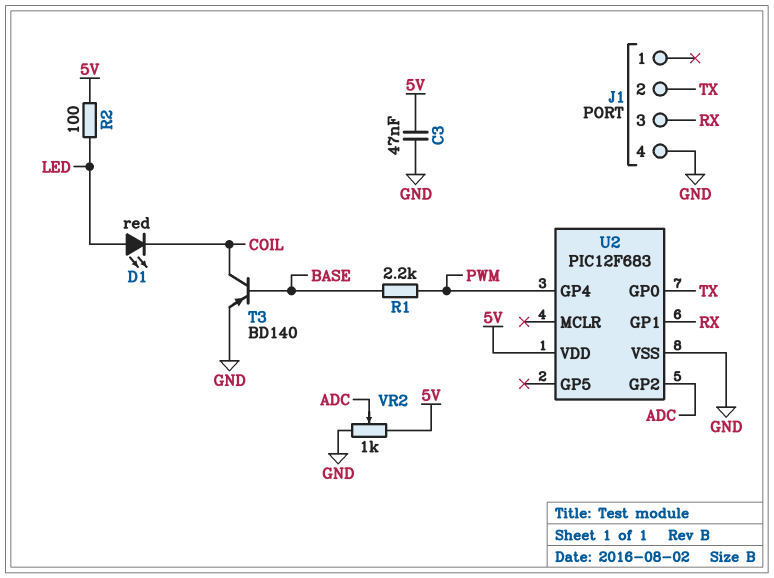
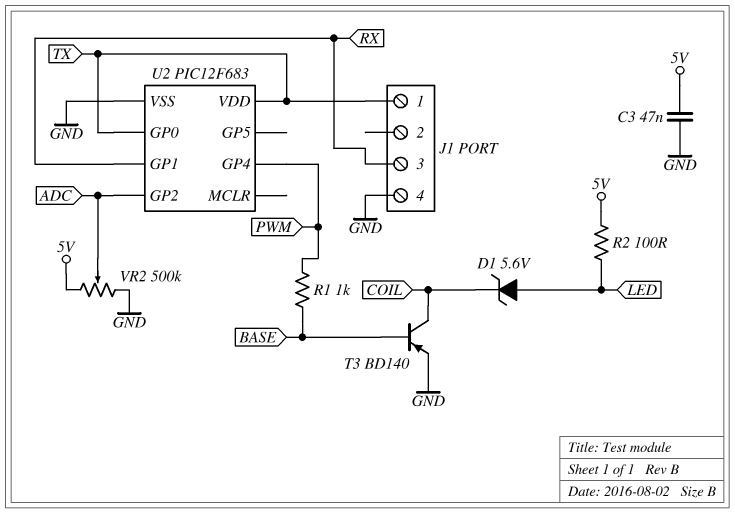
D1: LED red (A LED, K COIL) -> zener 5.6V (A LED, K COIL)
J1 pin 1: none -> TX
J1 pin 2: TX -> none
R1: 2.2k (BASE, PWM) -> 1k (BASE, PWM)
U2 pin VDD: 5V -> TX
VR2: 1k (5V, GND, wiper ADC) -> 500k (5V, GND, wiper ADC)

